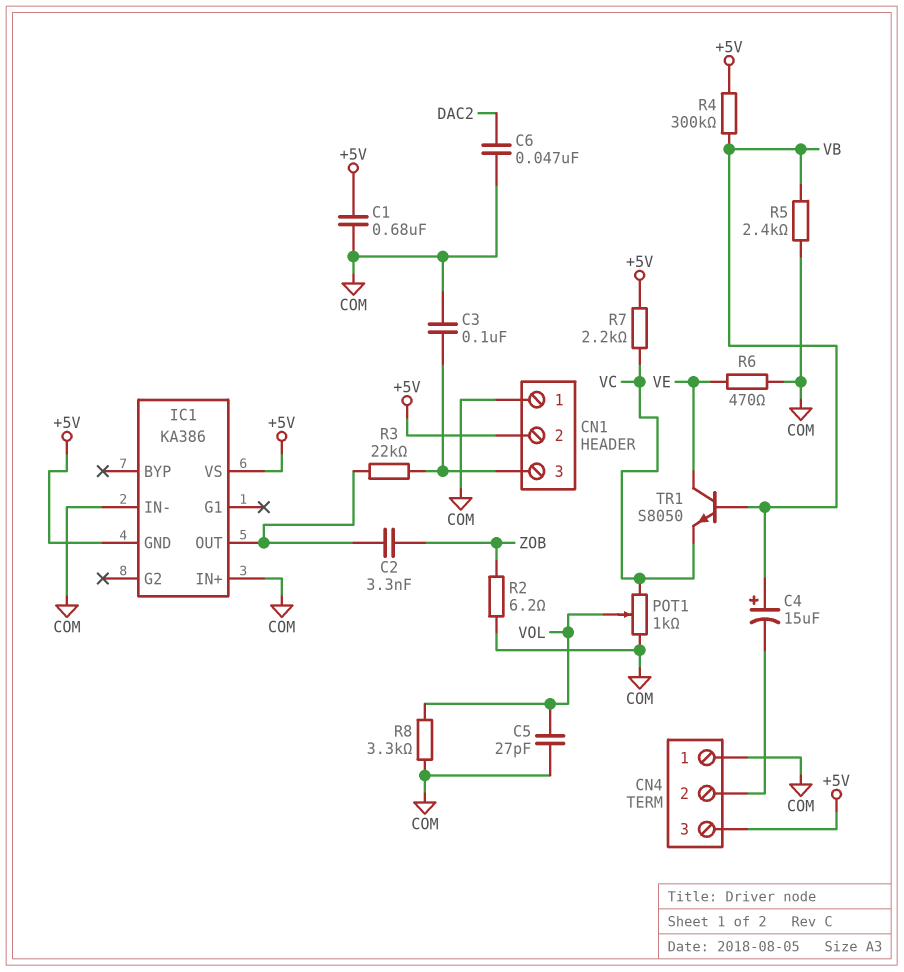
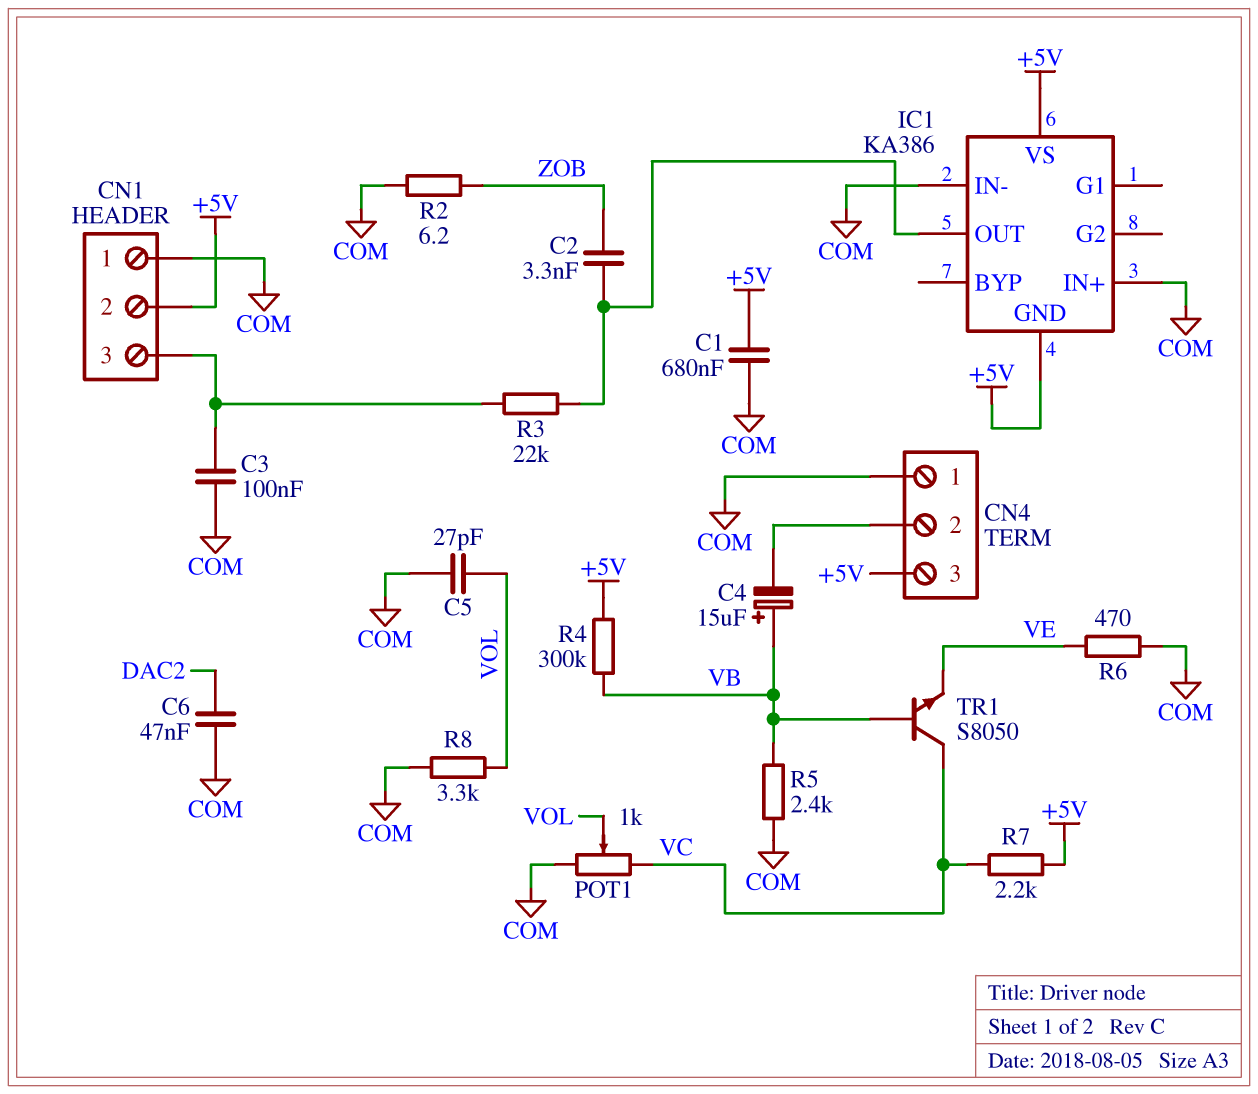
TR1: NPN S8050 (B VB, C VE, E VC) -> NPN S8050 (B VB, C VC, E VE)

